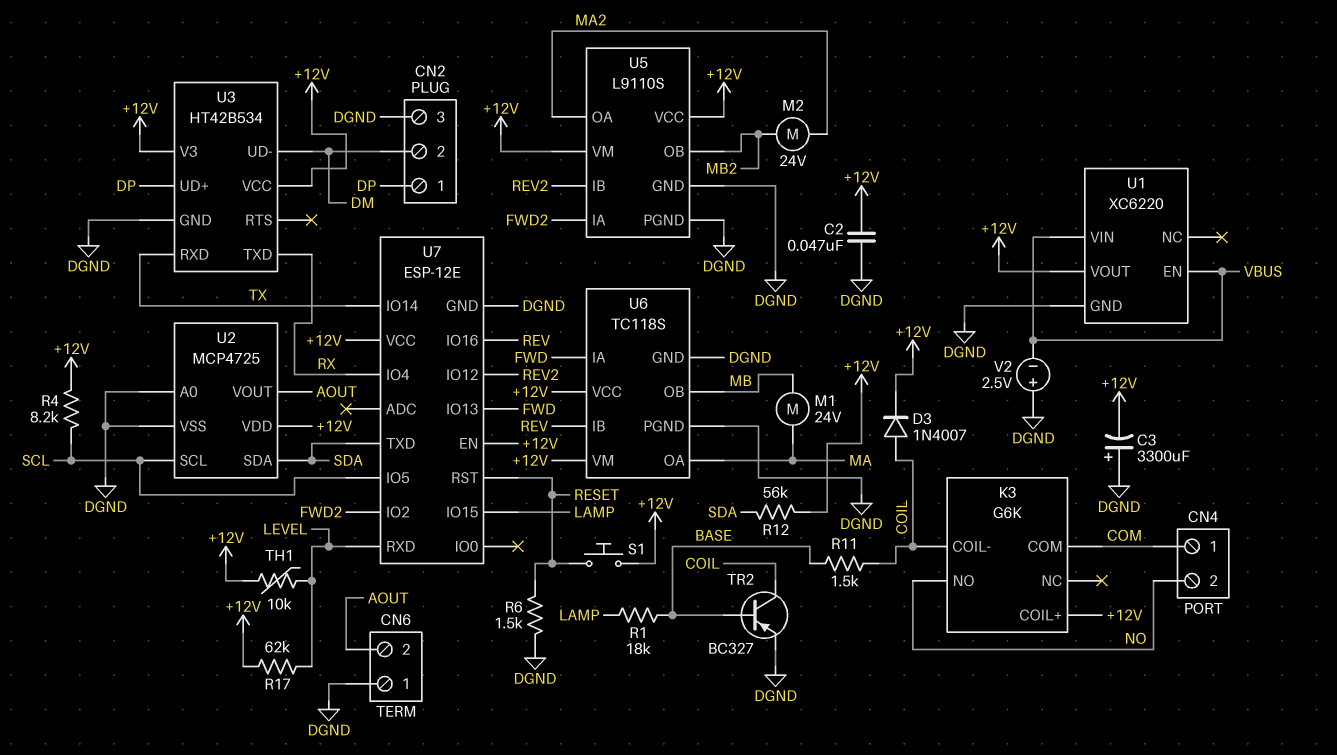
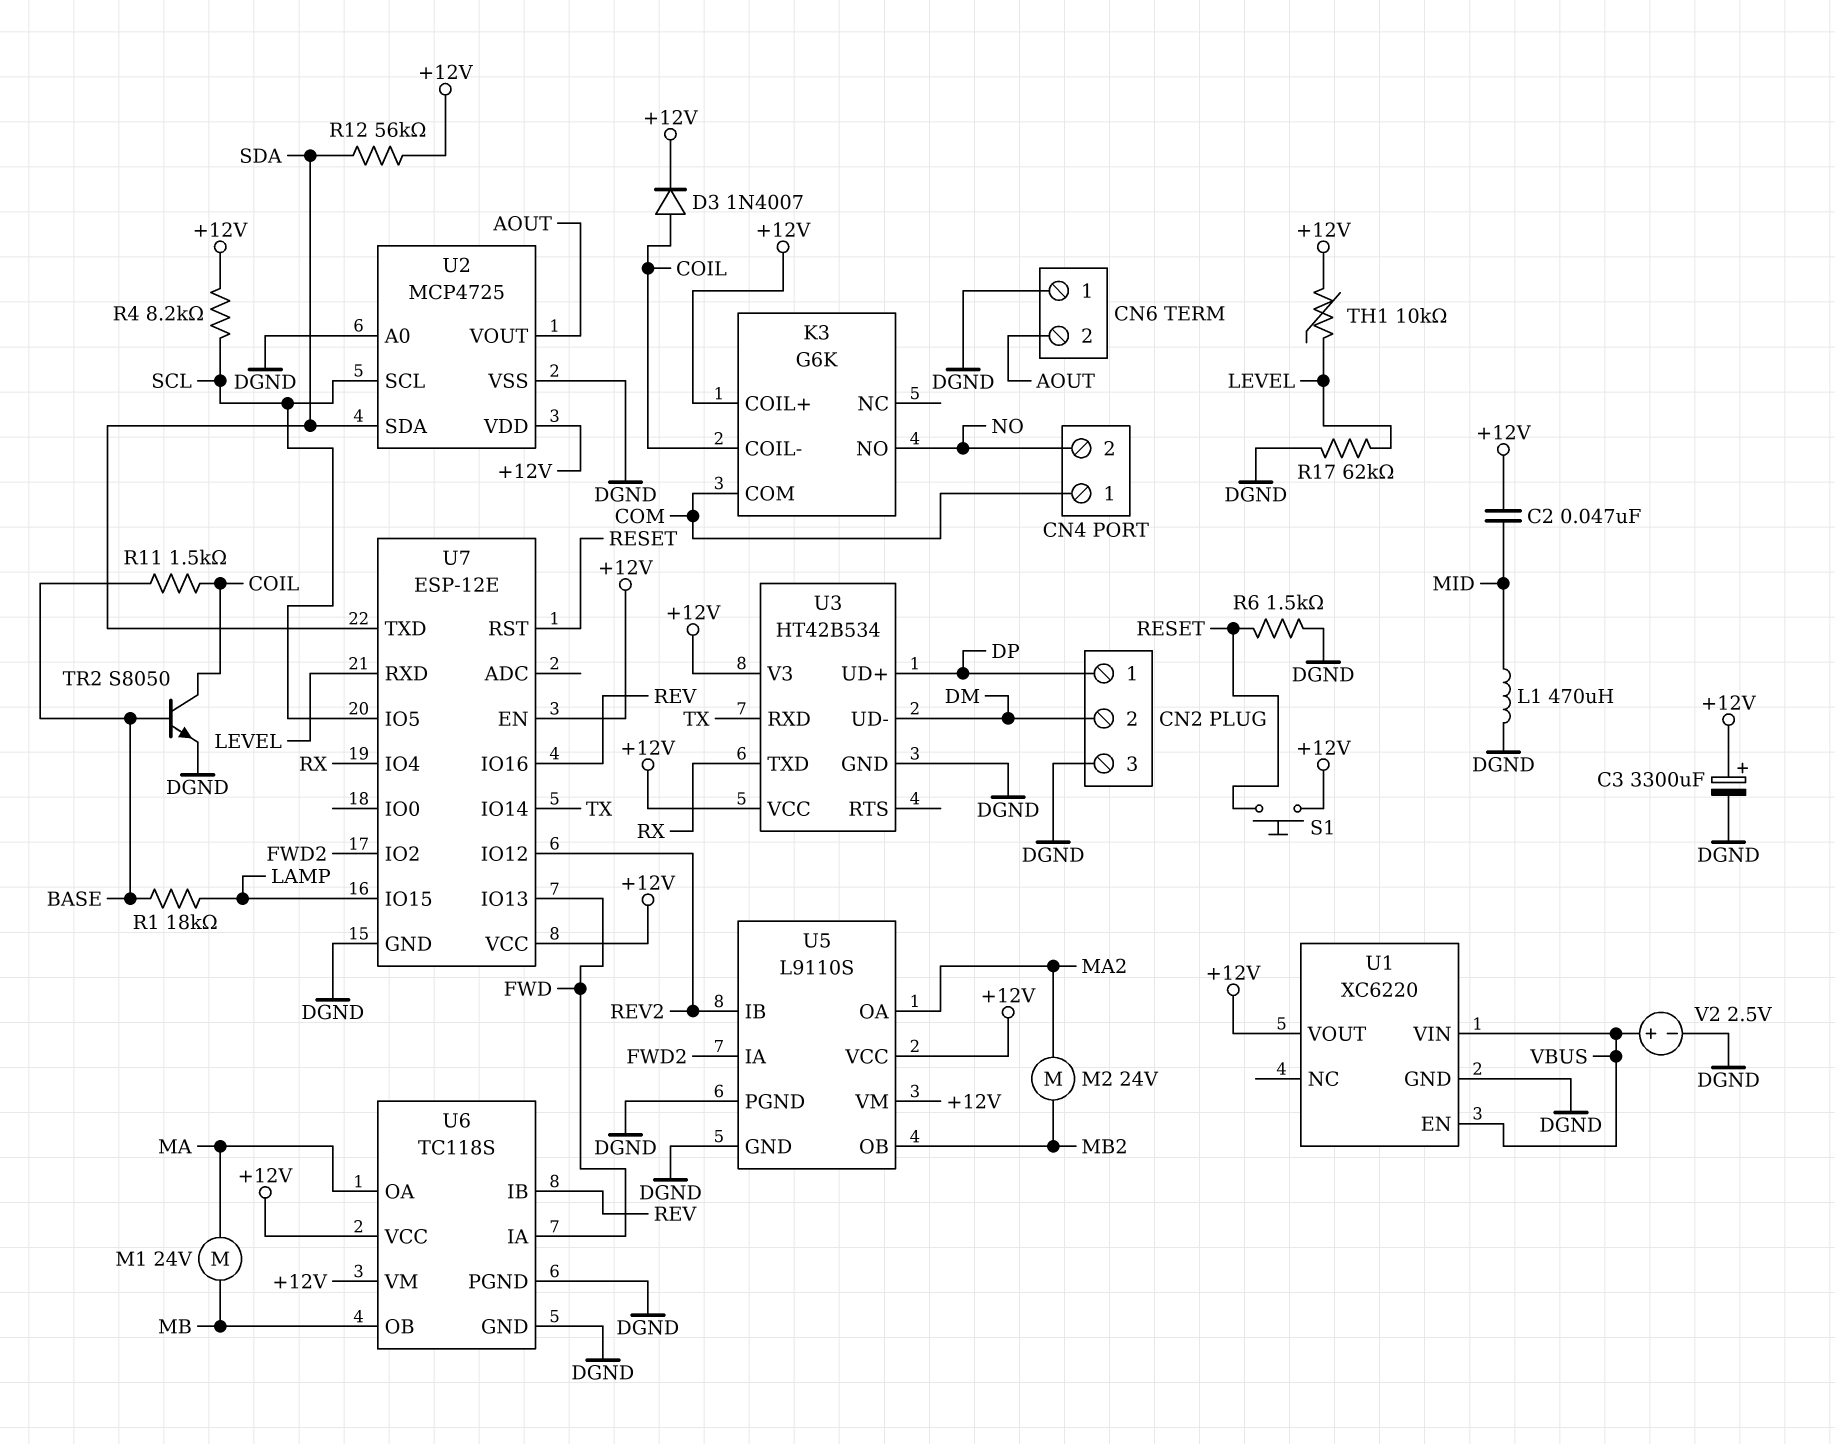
C2: 47nF (+12V, DGND) -> 47nF (+12V, MID)
C3: 3300uF (plus DGND, minus +12V) -> 3300uF (plus +12V, minus DGND)
L1: none -> 470uH (DGND, MID)
R17: 62k (+12V, LEVEL) -> 62k (DGND, LEVEL)
TR2: PNP BC327 (B BASE, C COIL, E DGND) -> NPN S8050 (B BASE, C COIL, E DGND)
V2: 2.5V (plus DGND, minus VBUS) -> 2.5V (plus VBUS, minus DGND)

